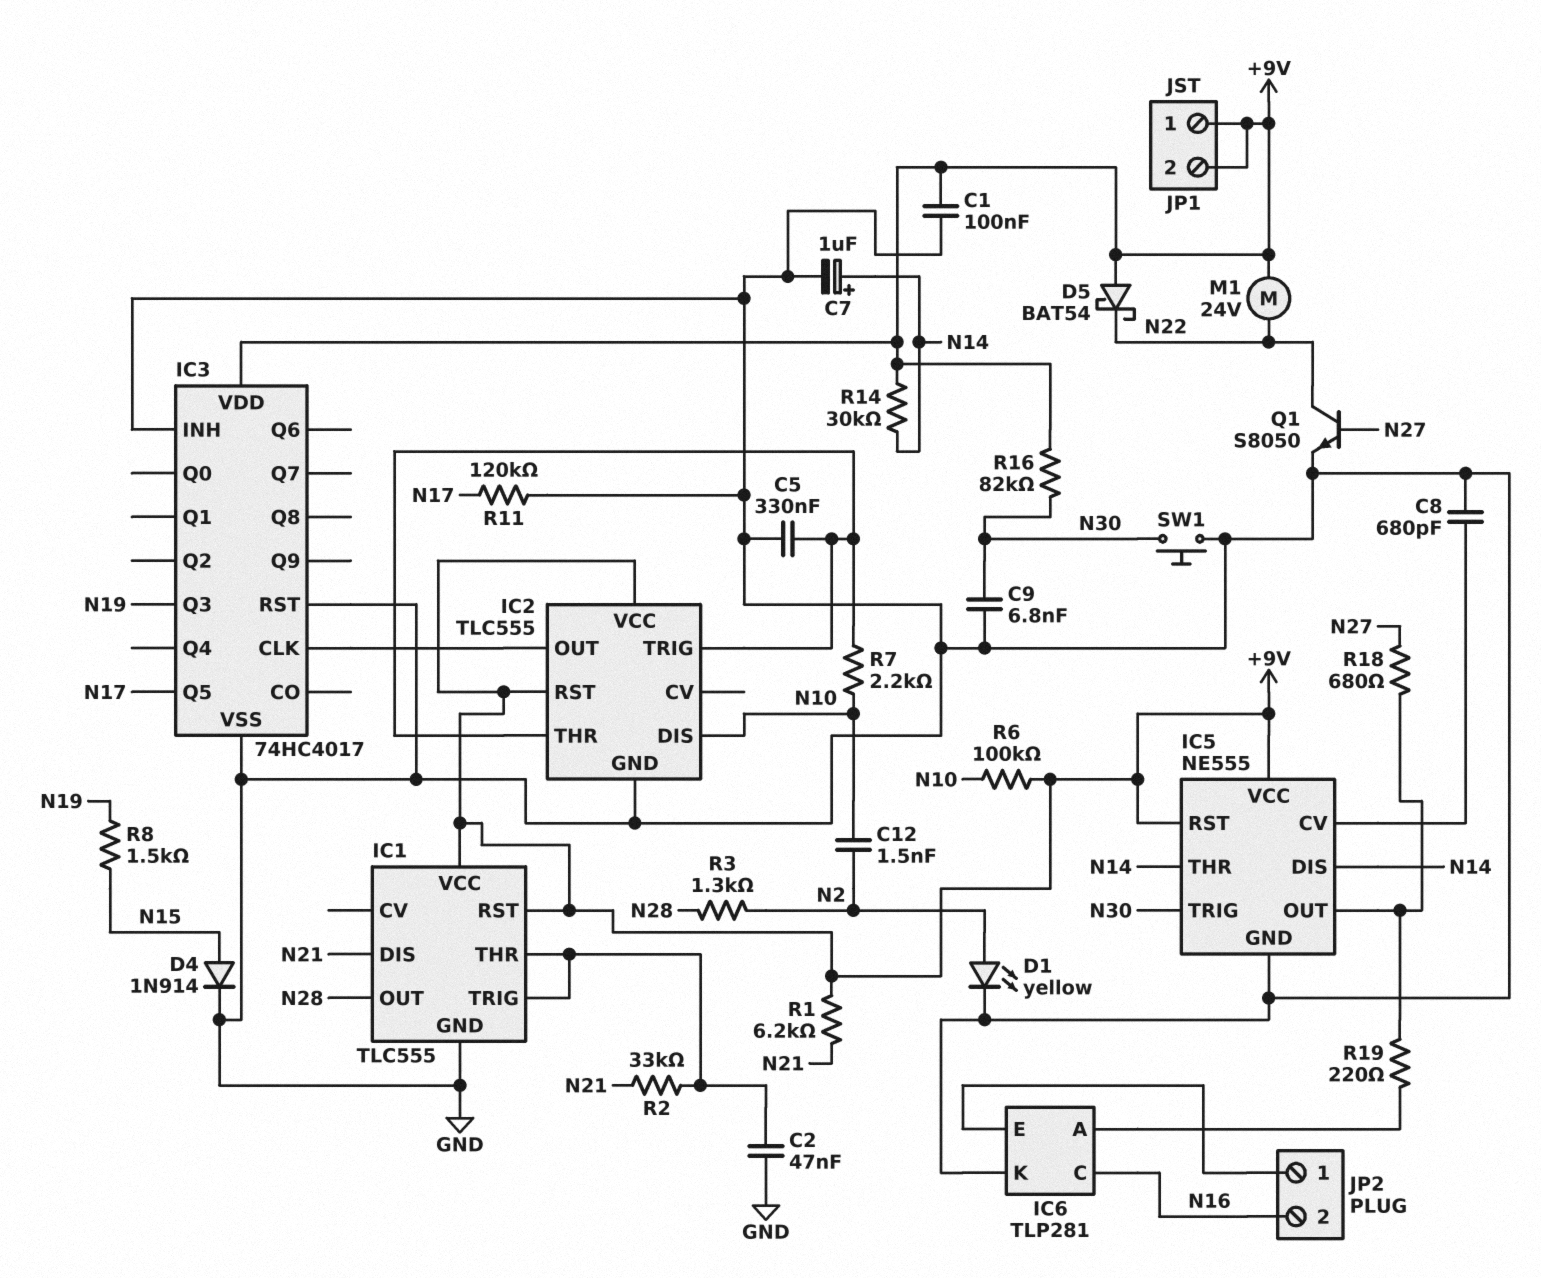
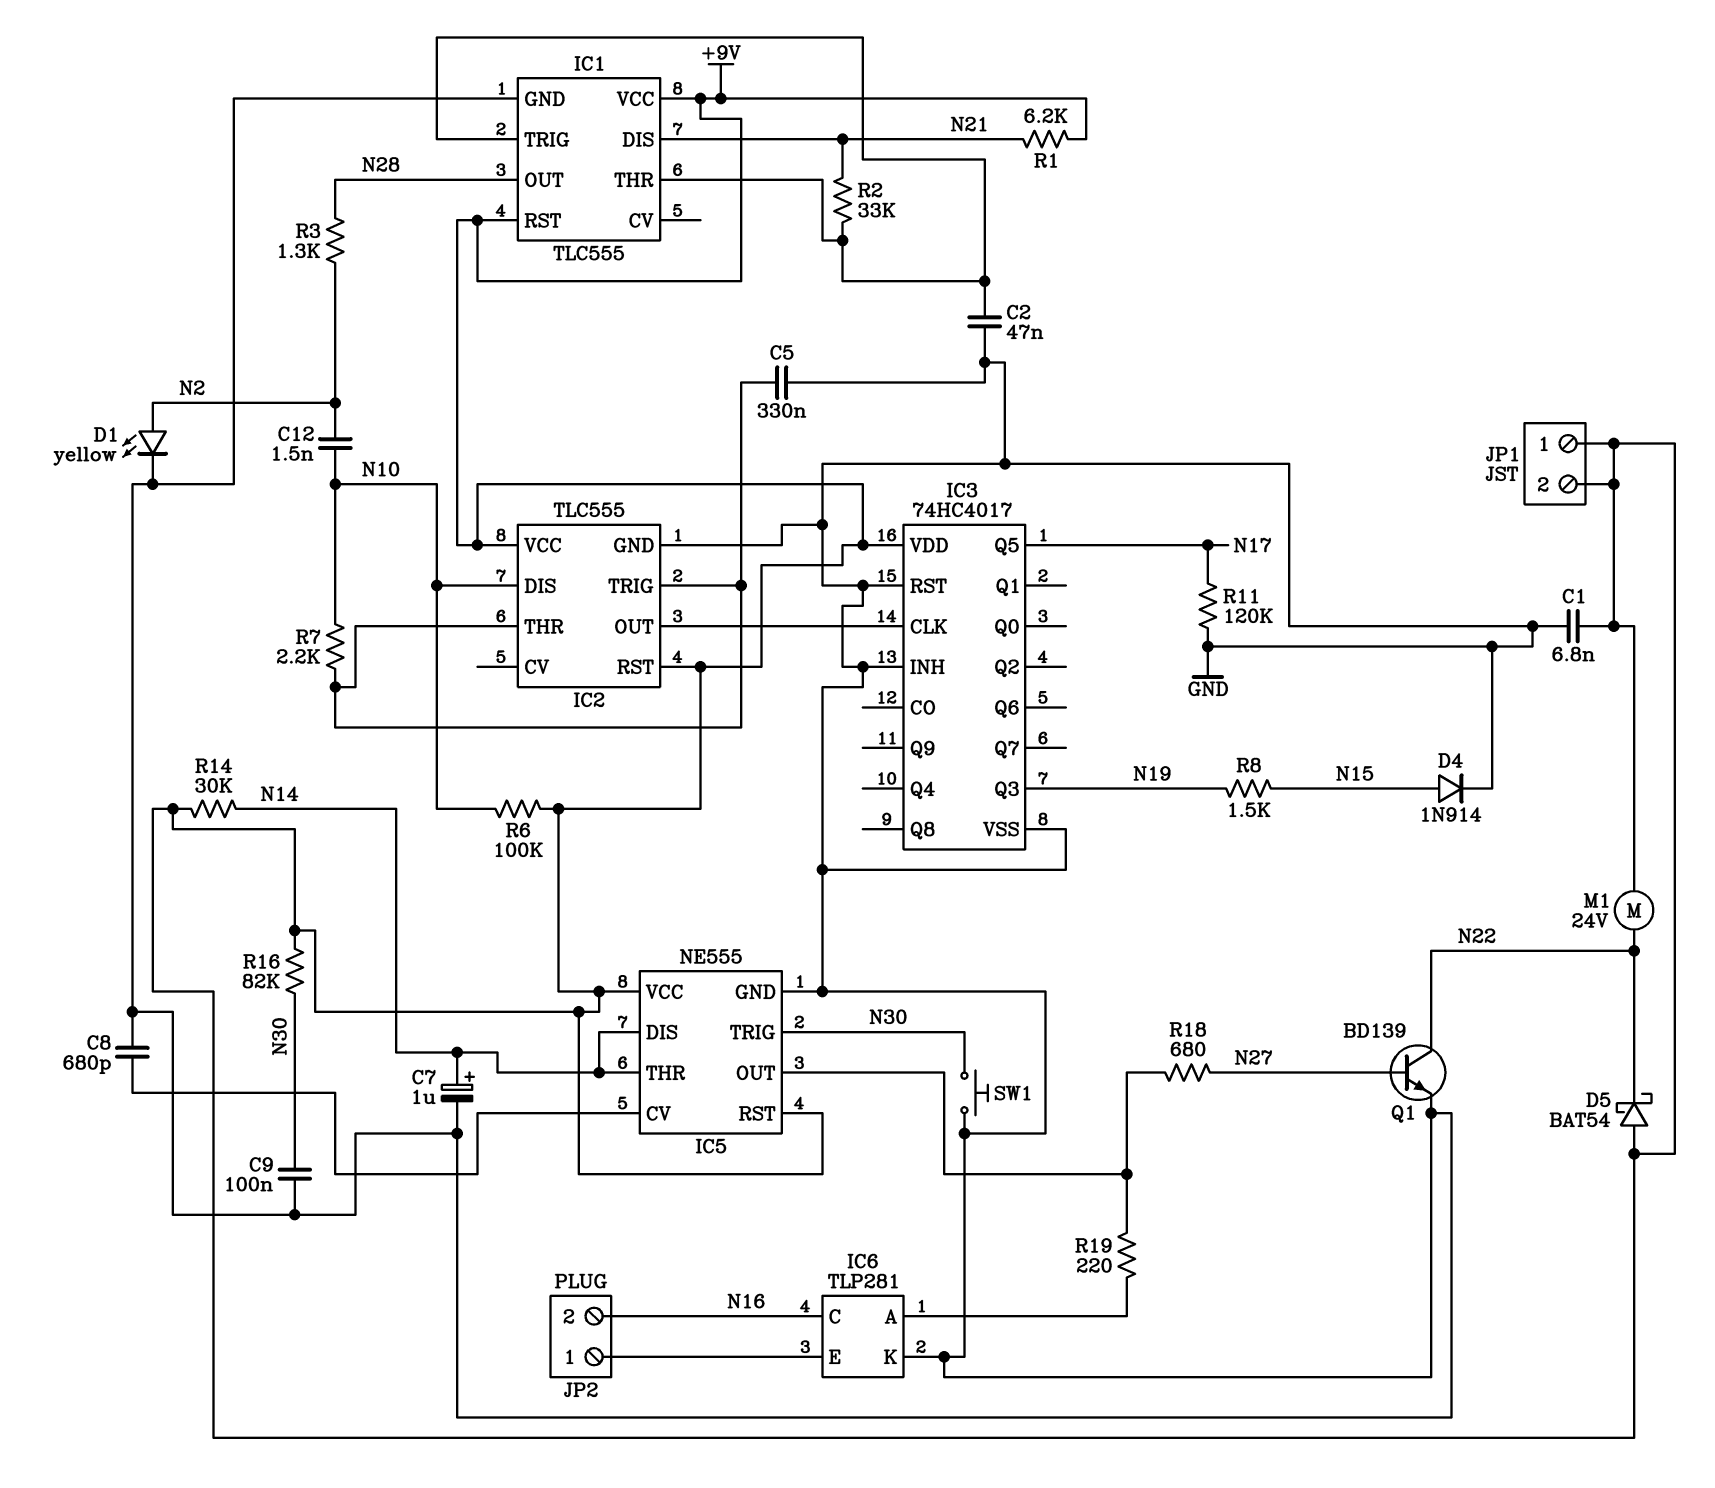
C1: 100nF (+9V, GND) -> 6.8nF (+9V, GND)
C9: 6.8nF (GND, N30) -> 100nF (GND, N30)
Q1: NPN S8050 (B N27, C N22, E GND) -> NPN BD139 (B N27, C N22, E GND)

